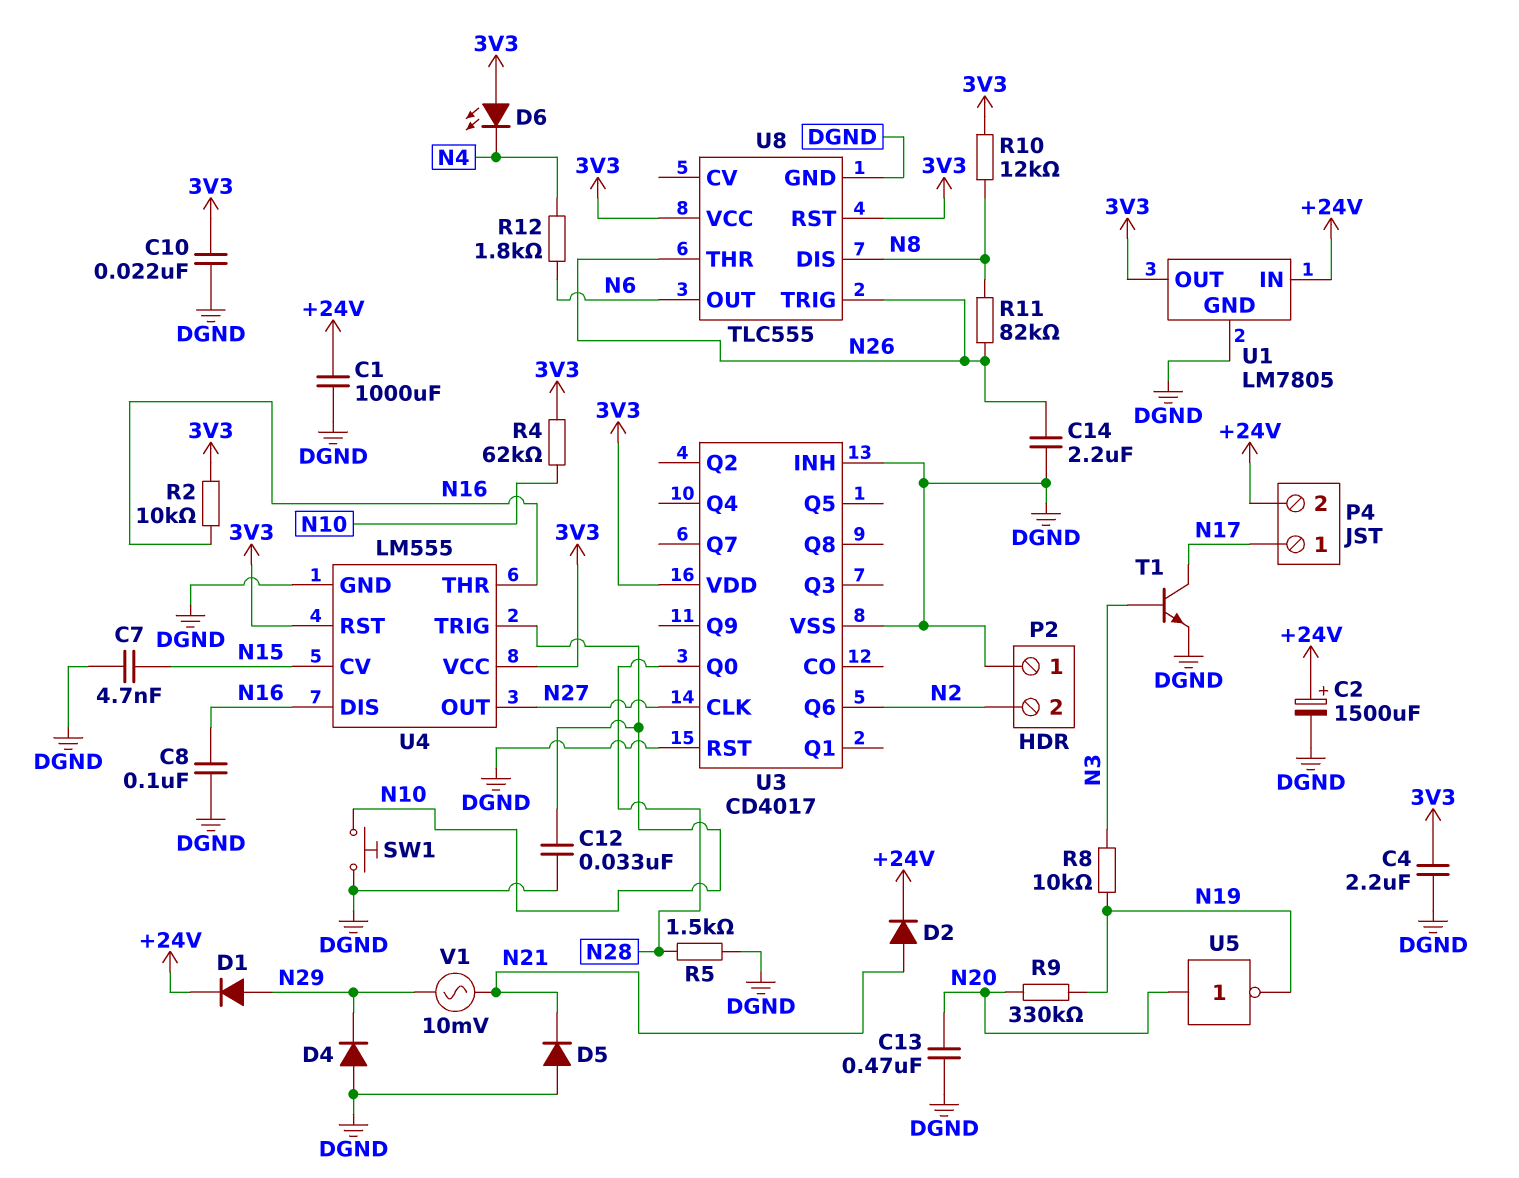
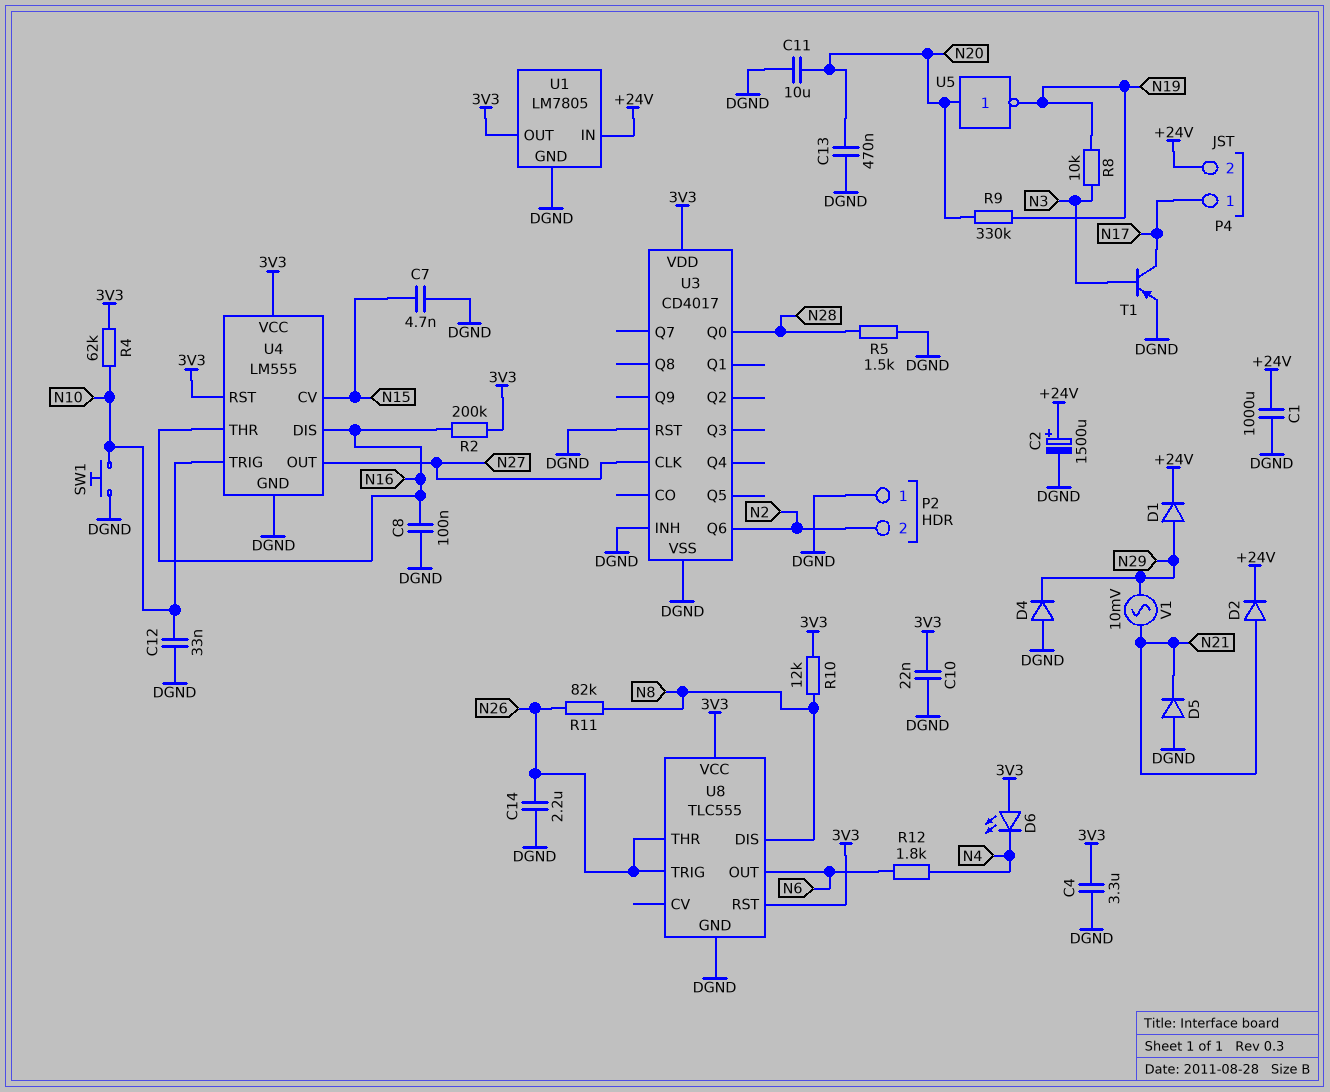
C4: 2.2uF (3V3, DGND) -> 3.3uF (3V3, DGND)
C11: none -> 10uF (DGND, N20)
R2: 10k (3V3, N16) -> 200k (3V3, N16)
T1: NPN (B N3, C N17, E DGND) -> PNP (B N3, C N17, E DGND)

